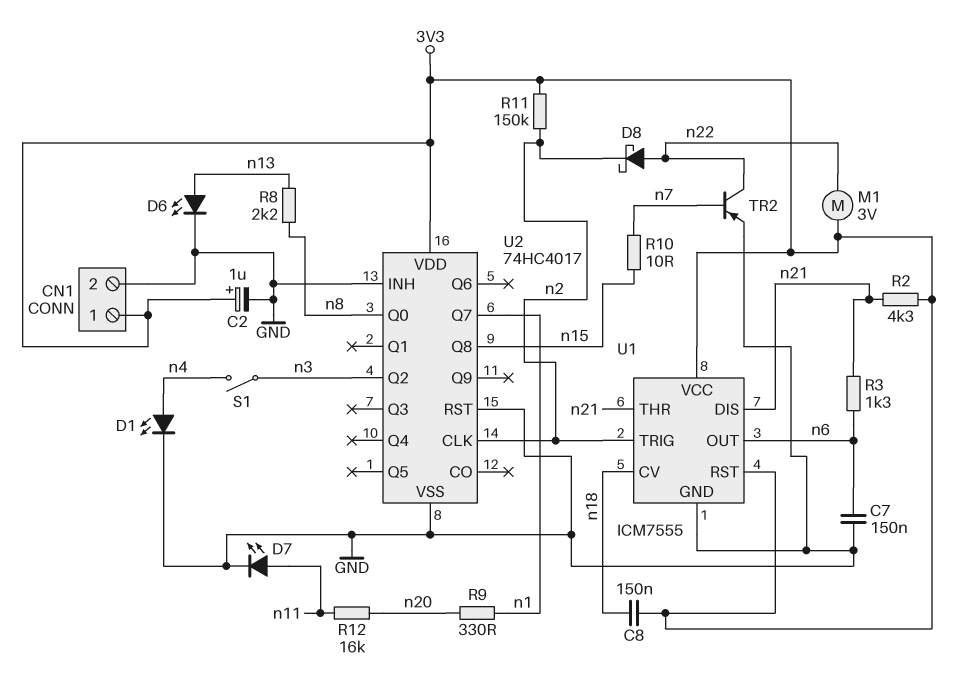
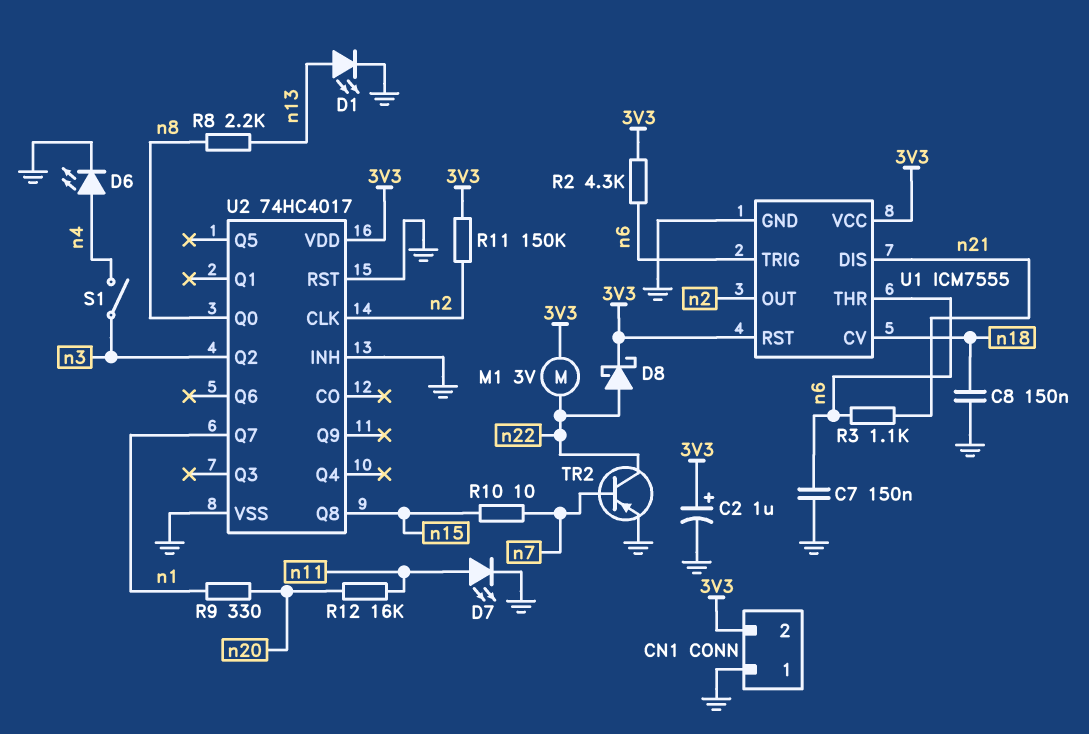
C8: 150nF (3V3, n18) -> 150nF (GND, n18)
CN1 pin 1: 3V3 -> GND
CN1 pin 2: GND -> 3V3
D1: LED (A n4, K GND) -> LED (A n13, K GND)
D6: LED (A n13, K GND) -> LED (A n4, K GND)
D8: schottky (A n22, K n2) -> schottky (A n22, K 3V3)
R2: 4.3k (3V3, n21) -> 4.3k (3V3, n6)
R3: 1.3k (n6, n21) -> 1.1k (n6, n21)
U1 pin OUT: n6 -> n2
U1 pin THR: n21 -> n6
U1 pin TRIG: n2 -> n6

